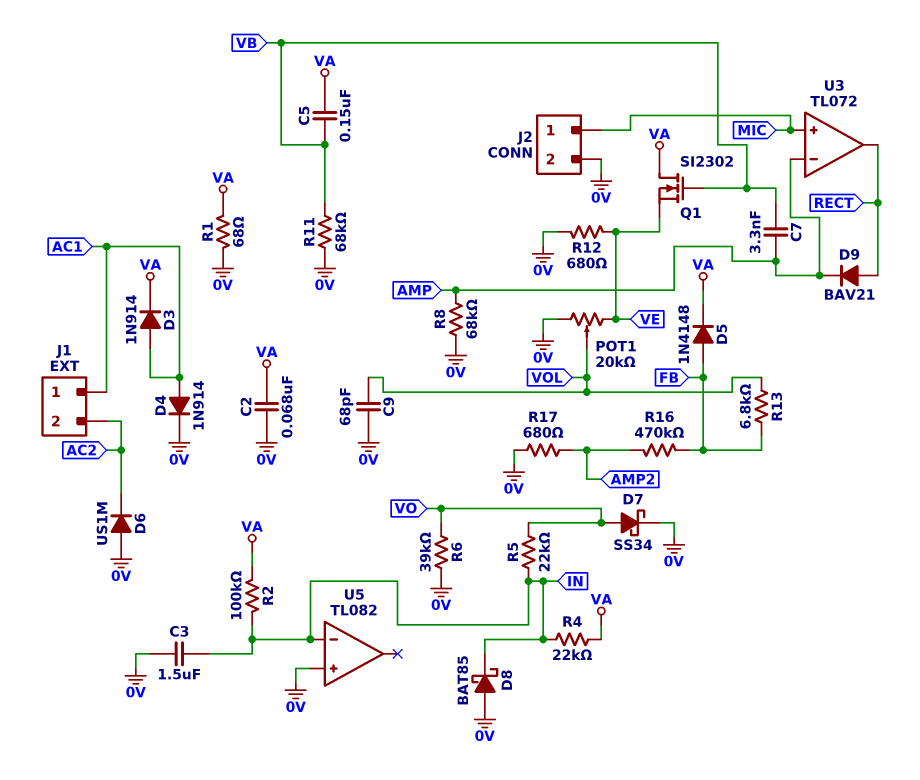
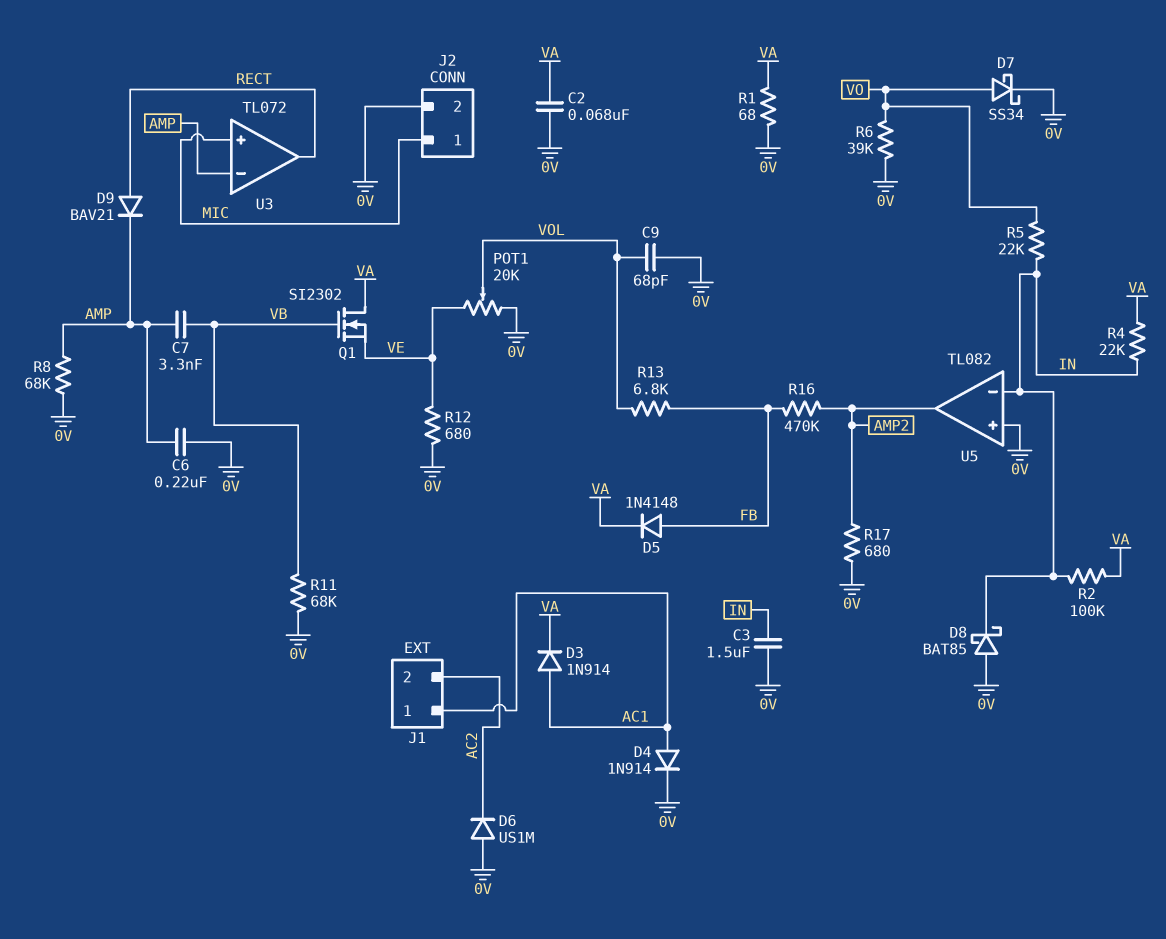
C5: 150nF (VA, VB) -> none
C6: none -> 220nF (0V, AMP)
U5 pin out: none -> AMP2

